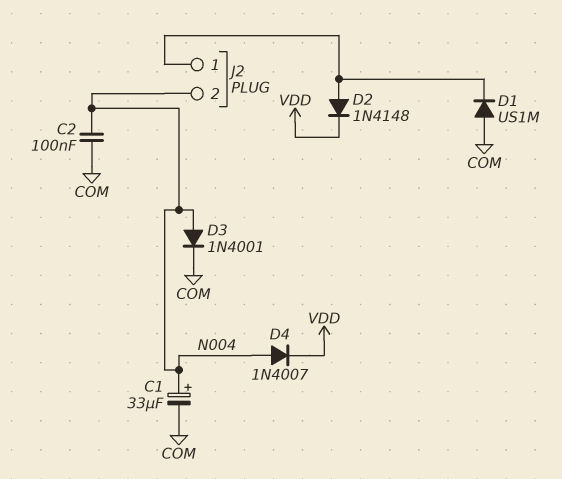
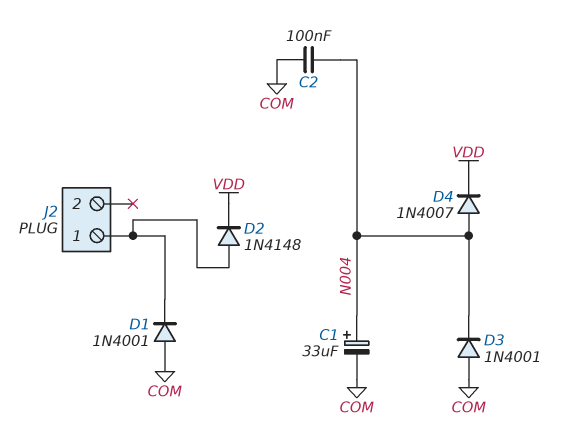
D1: diode US1M (A COM, K J2/1) -> diode 1N4001 (A COM, K J2/1)
D3: diode 1N4001 (A N004, K COM) -> diode 1N4001 (A COM, K N004)
J2 pin 2: N004 -> none

